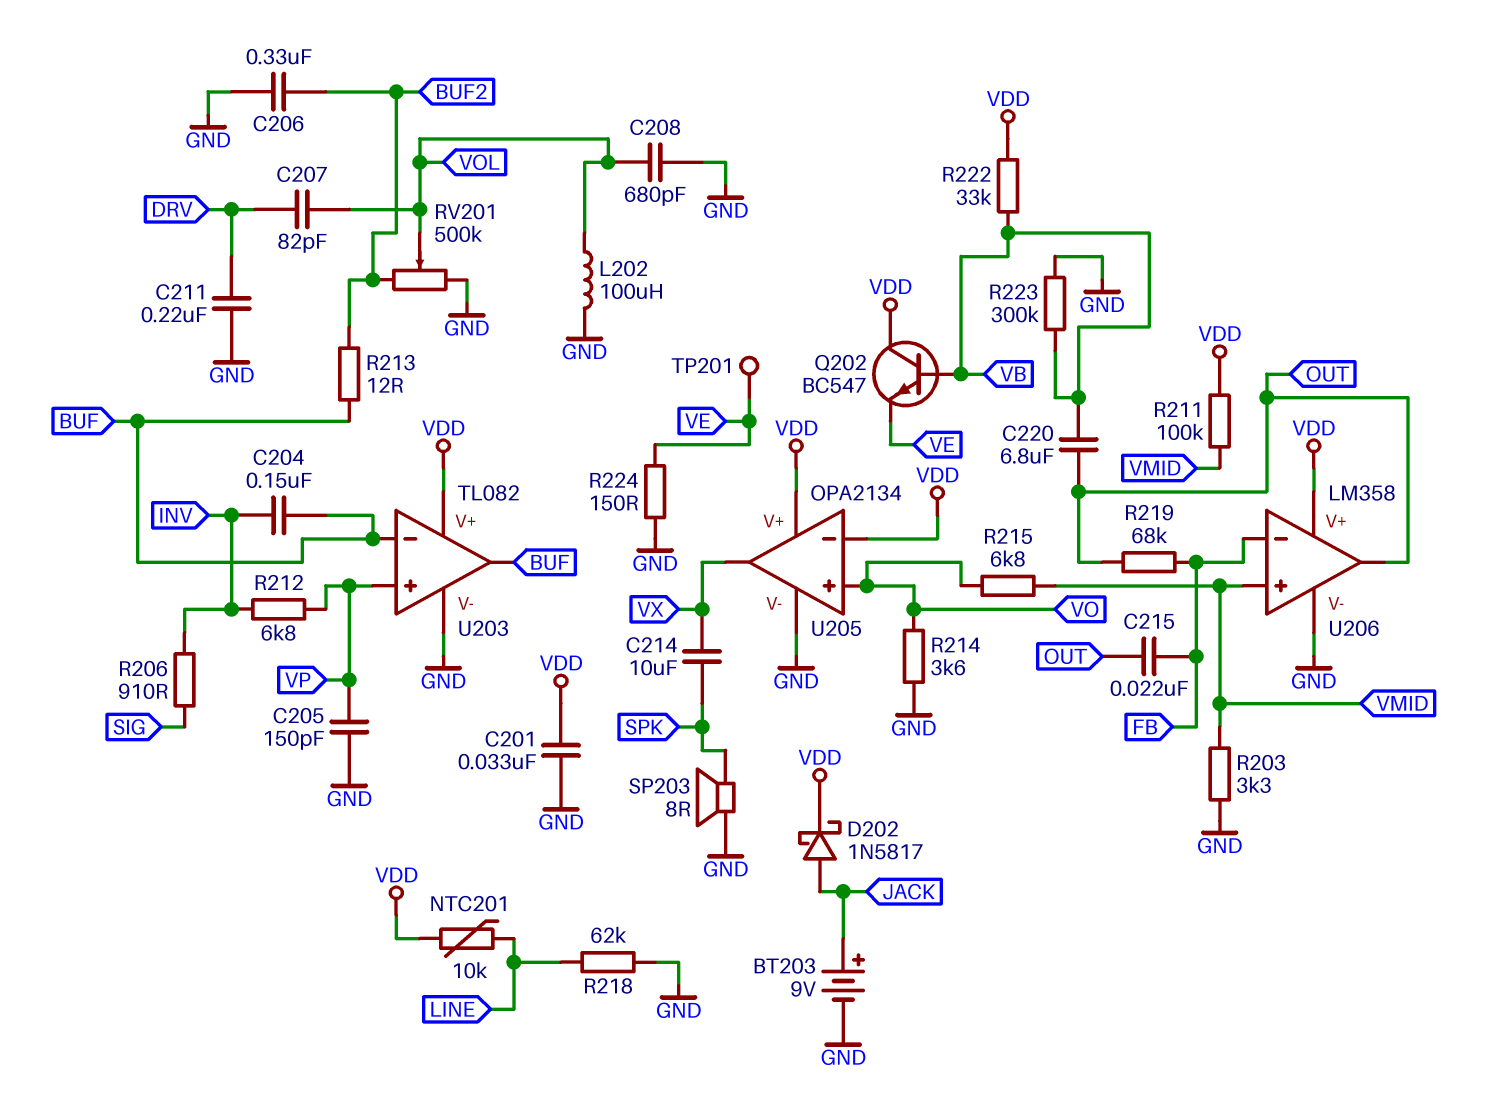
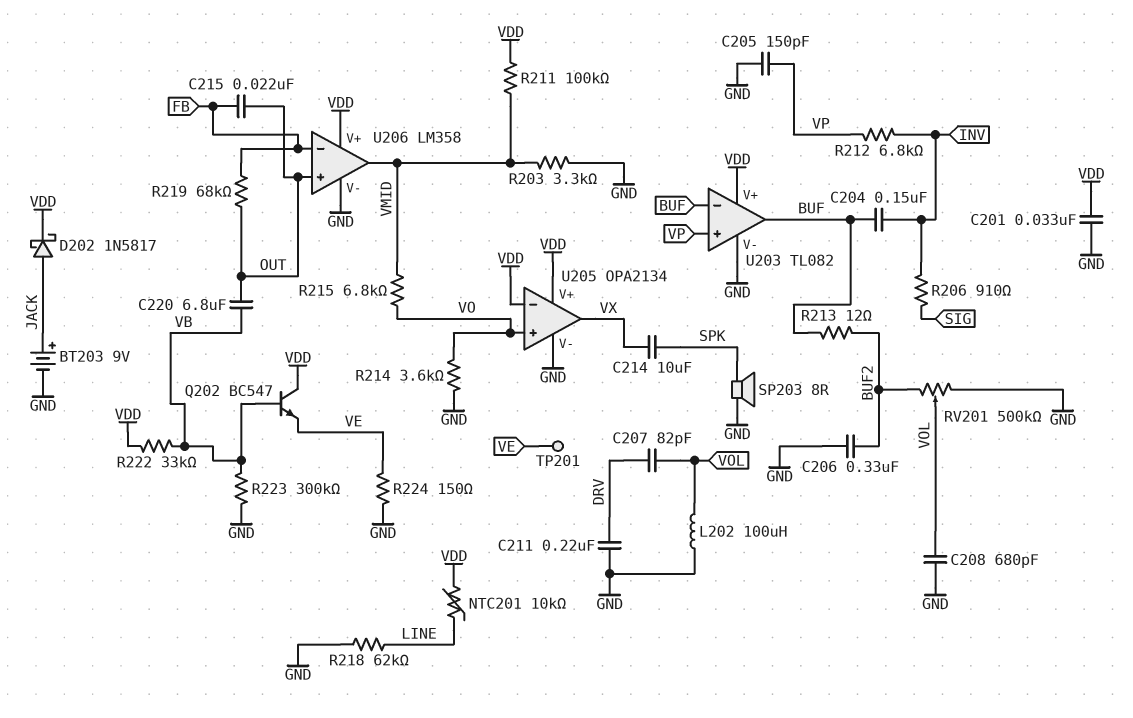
U206 pin in+: VMID -> OUT
U206 pin out: OUT -> VMID

